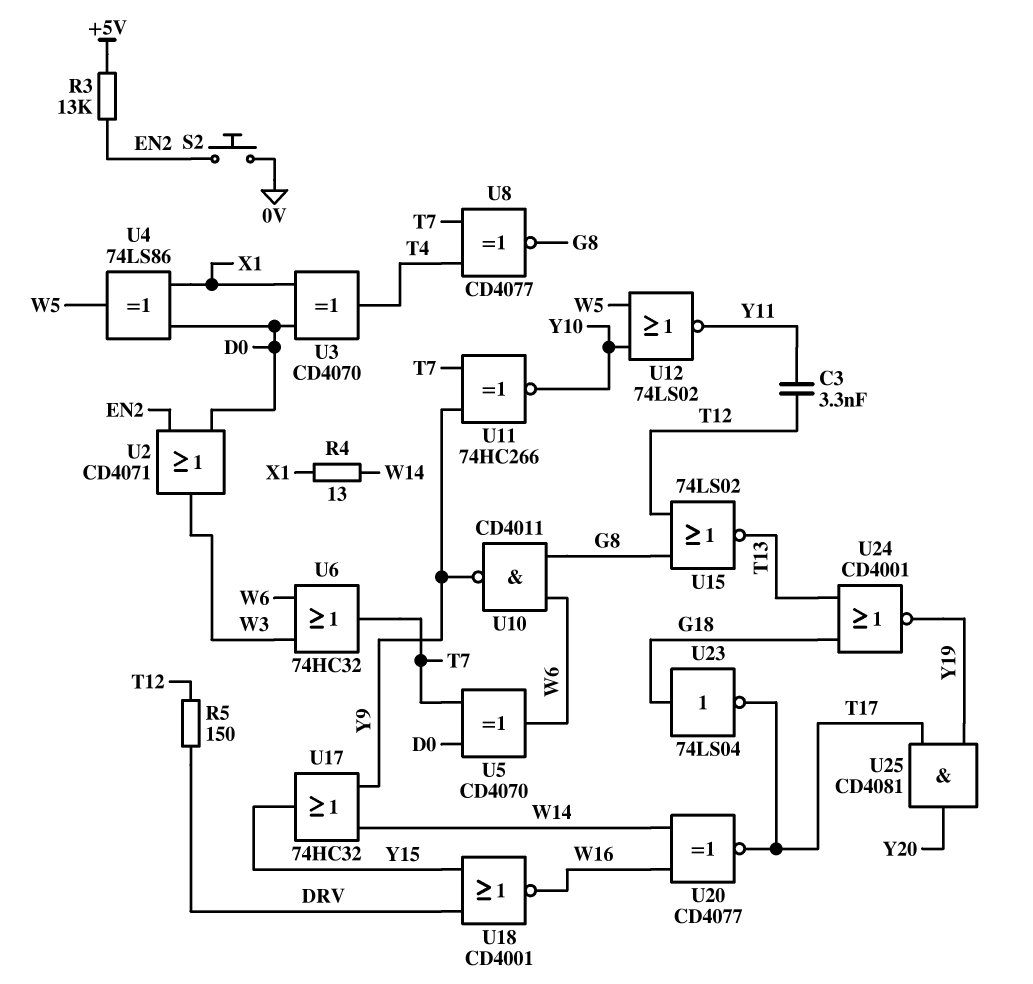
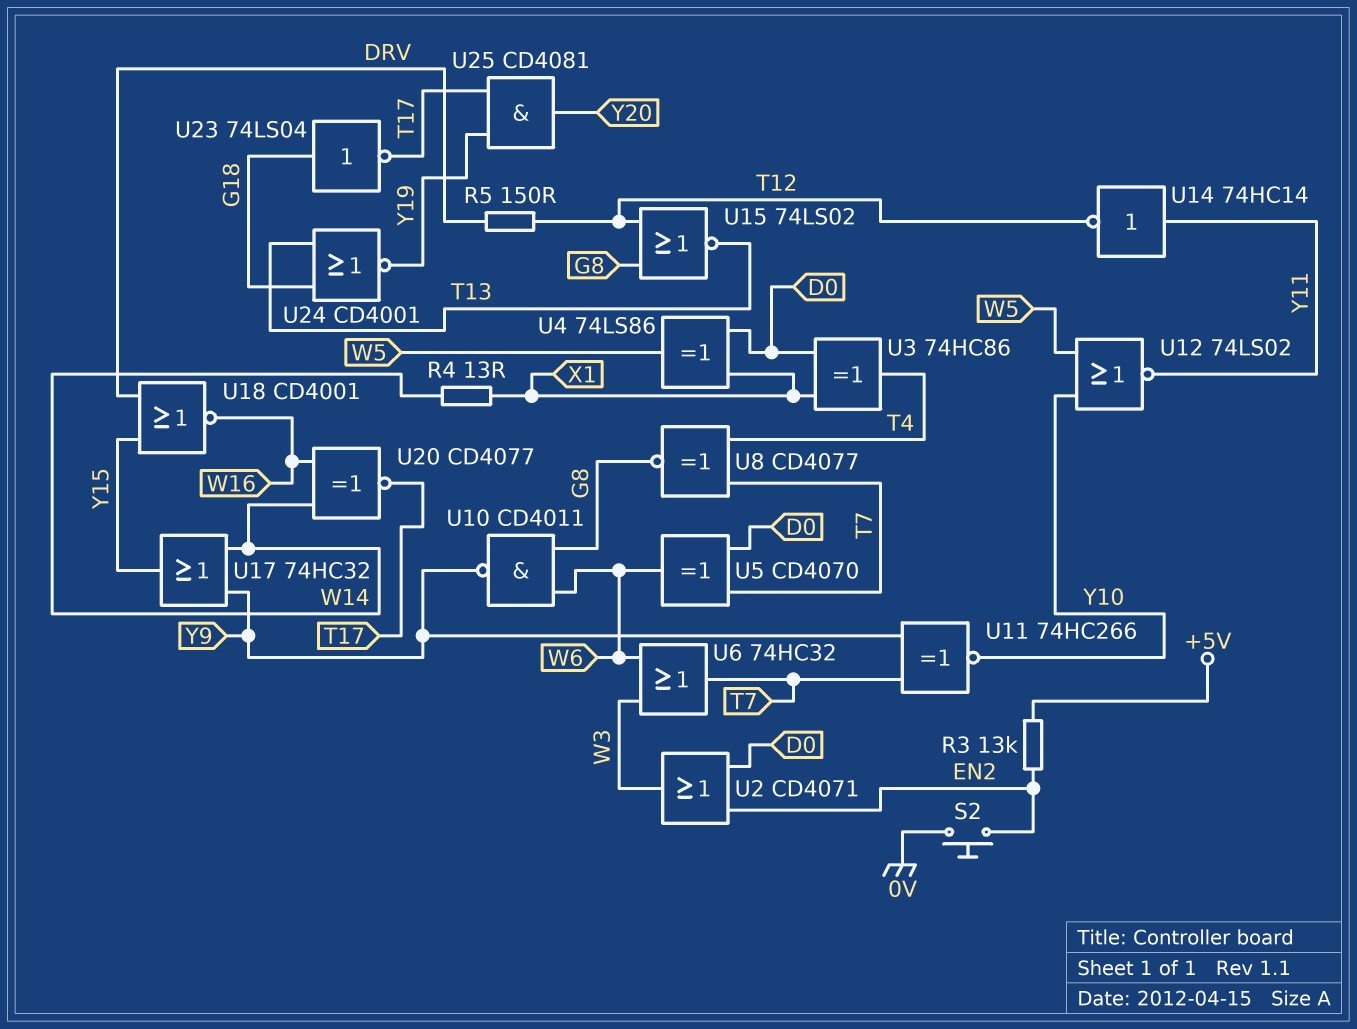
C3: 3.3nF (T12, Y11) -> none
U3: XOR CD4070 (in D0, in X1, out T4) -> XOR 74HC86 (in D0, in X1, out T4)
U14: none -> NOT 74HC14 (in Y11, out T12)

